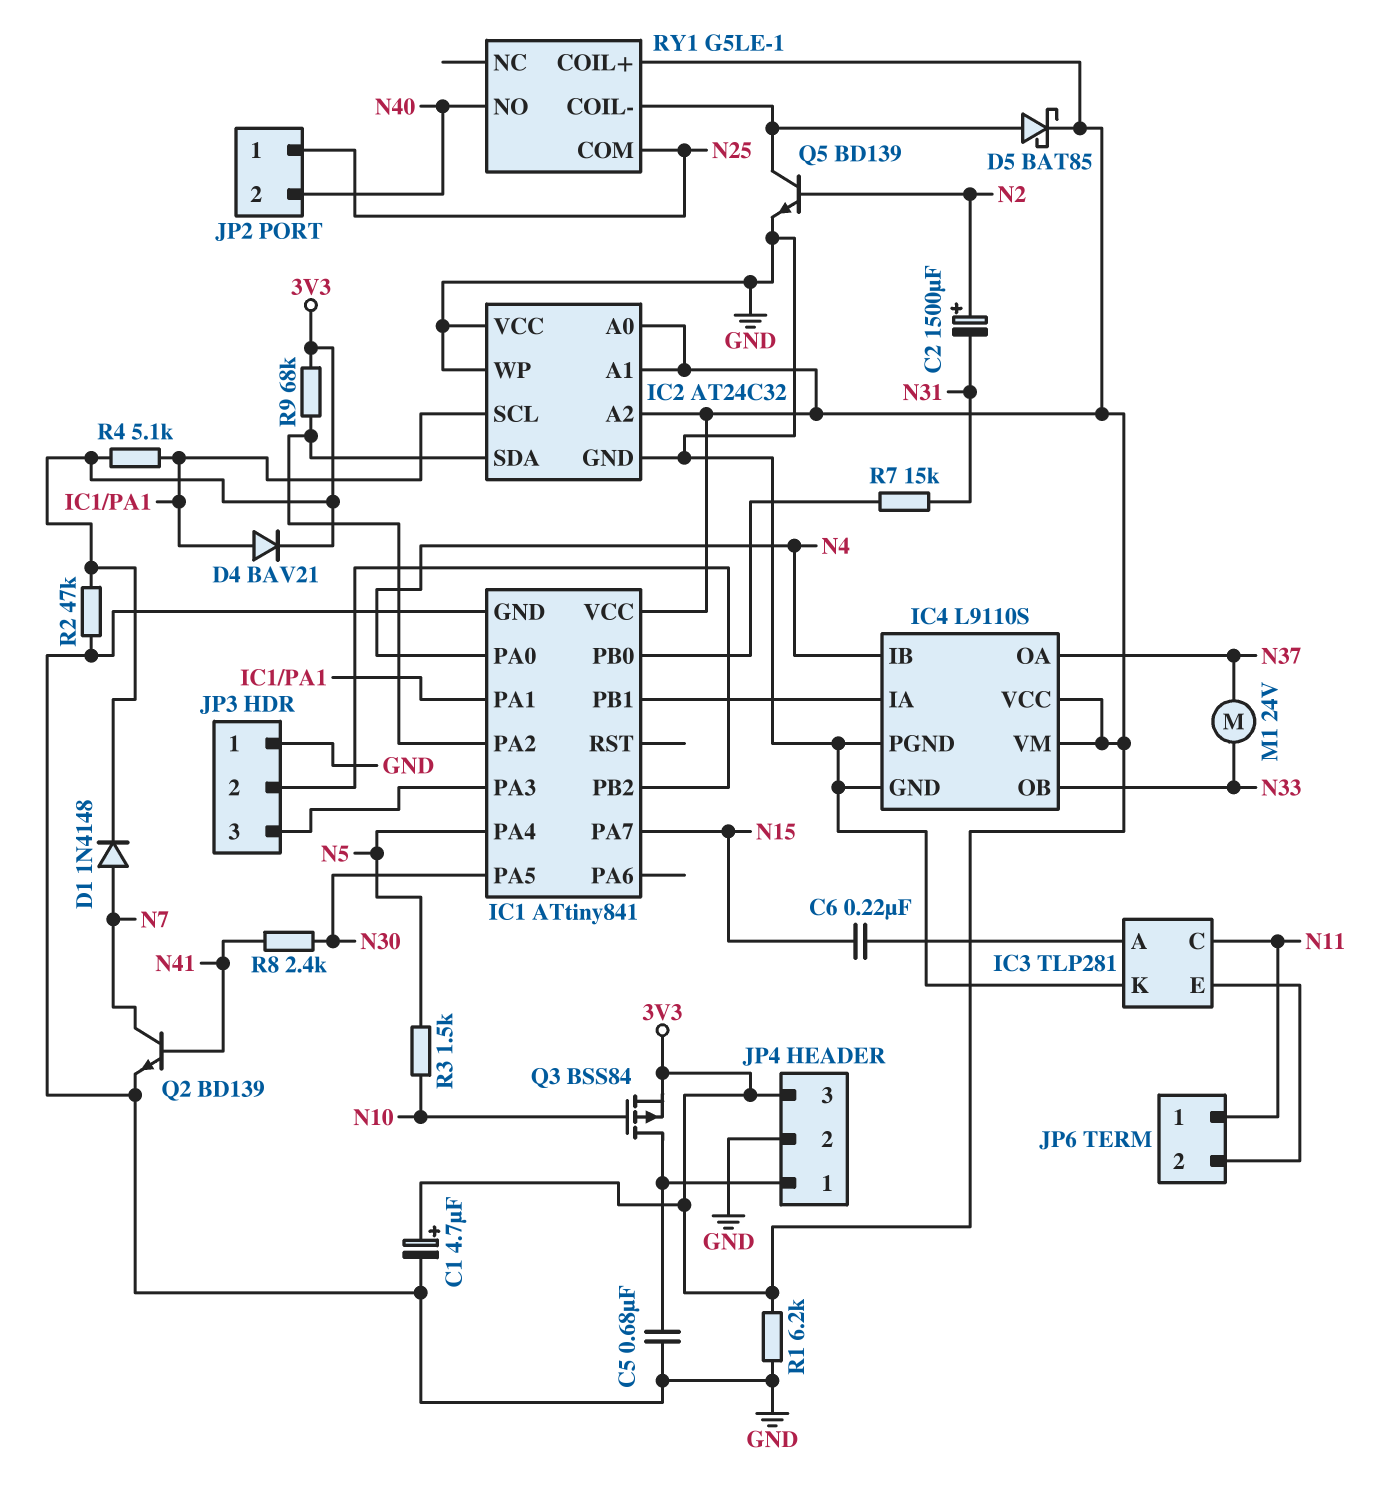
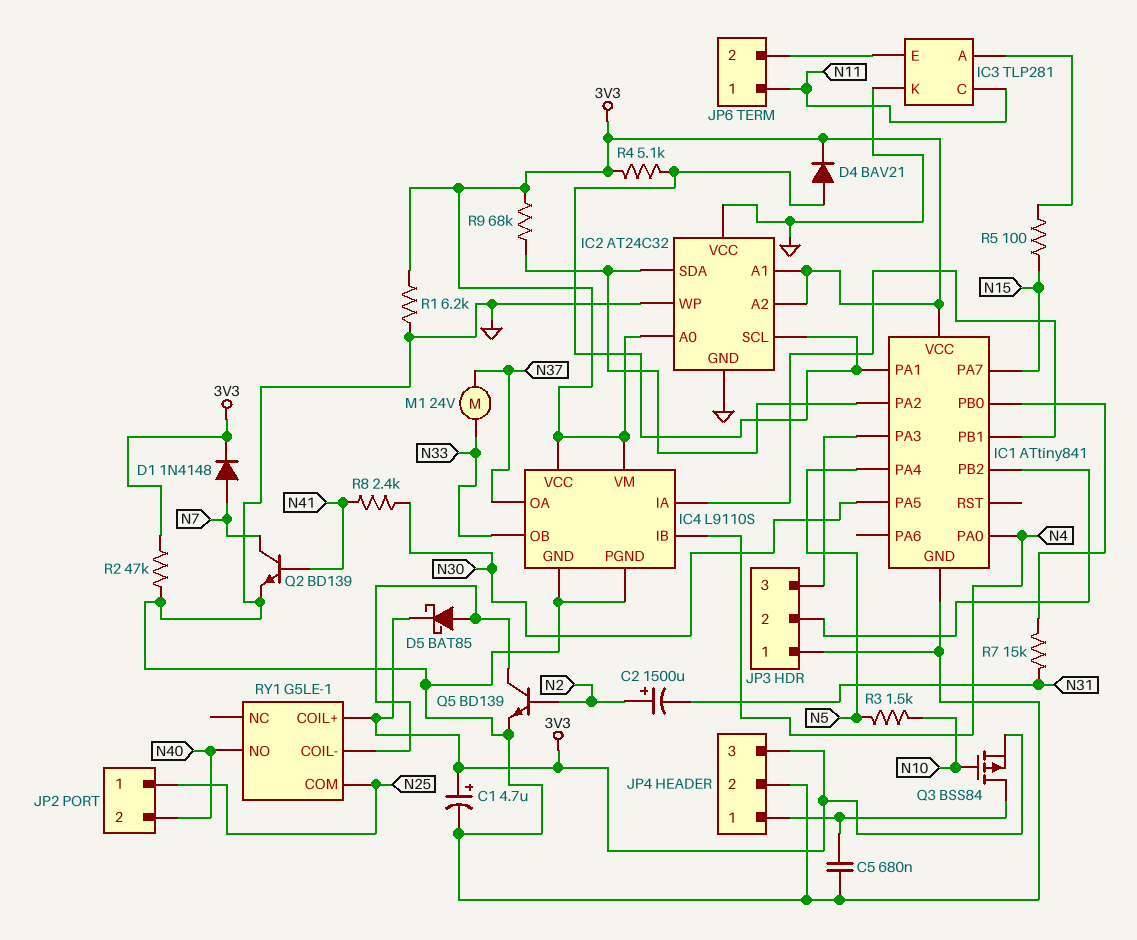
C6: 220nF (IC3/A, N15) -> none
R5: none -> 100 (IC3/A, N15)

